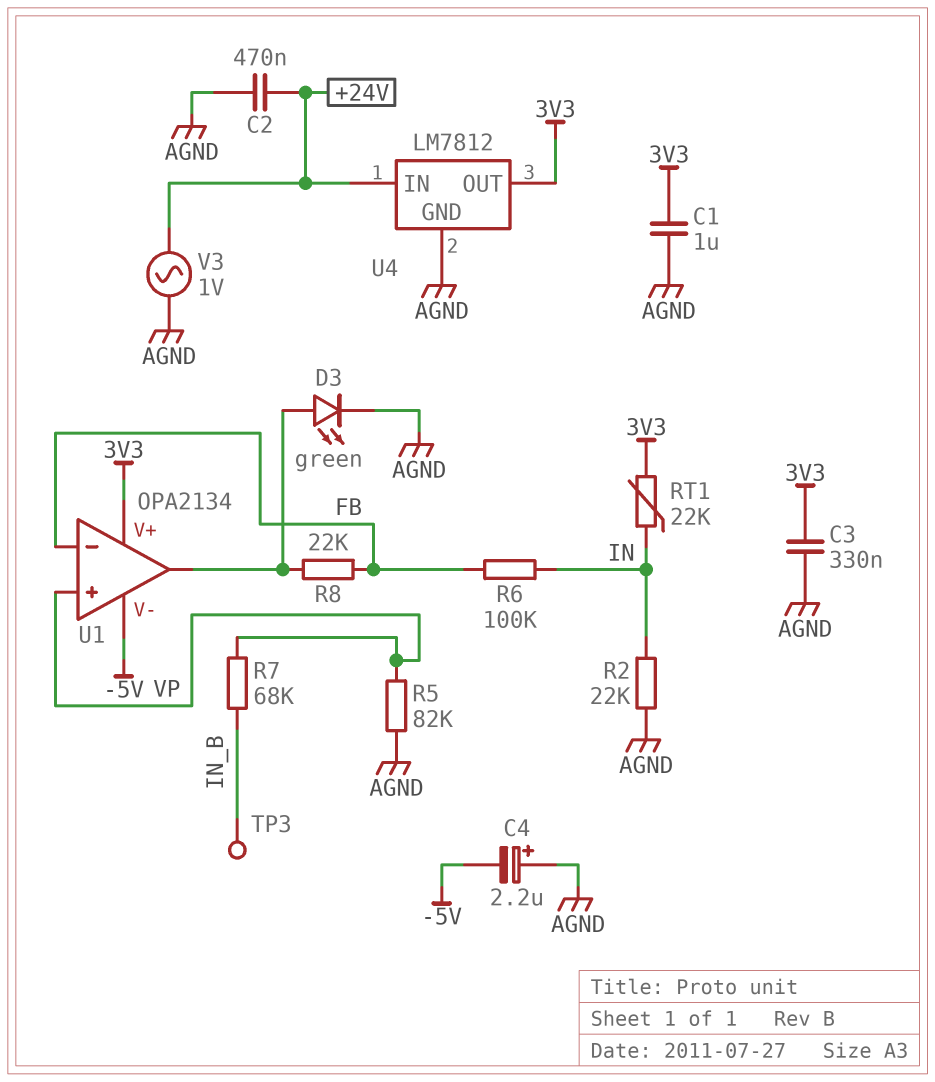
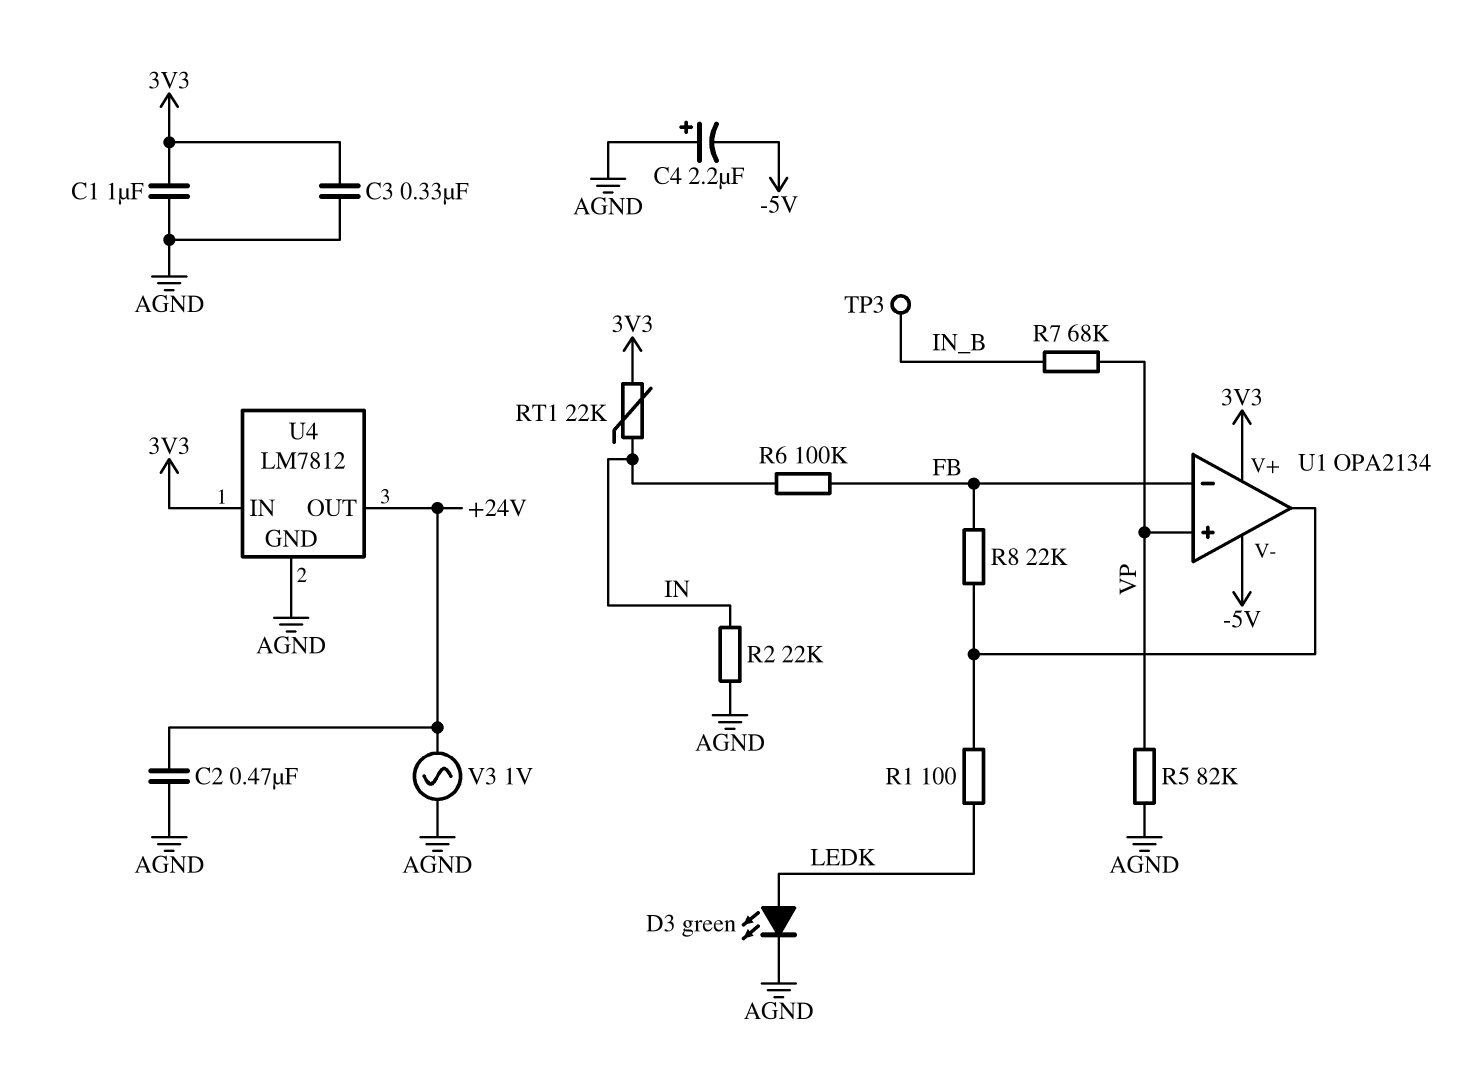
D3: LED green (A U1/out, K AGND) -> LED green (A LEDK, K AGND)
R1: none -> 100 (LEDK, U1/out)
U4 pin IN: +24V -> 3V3
U4 pin OUT: 3V3 -> +24V

